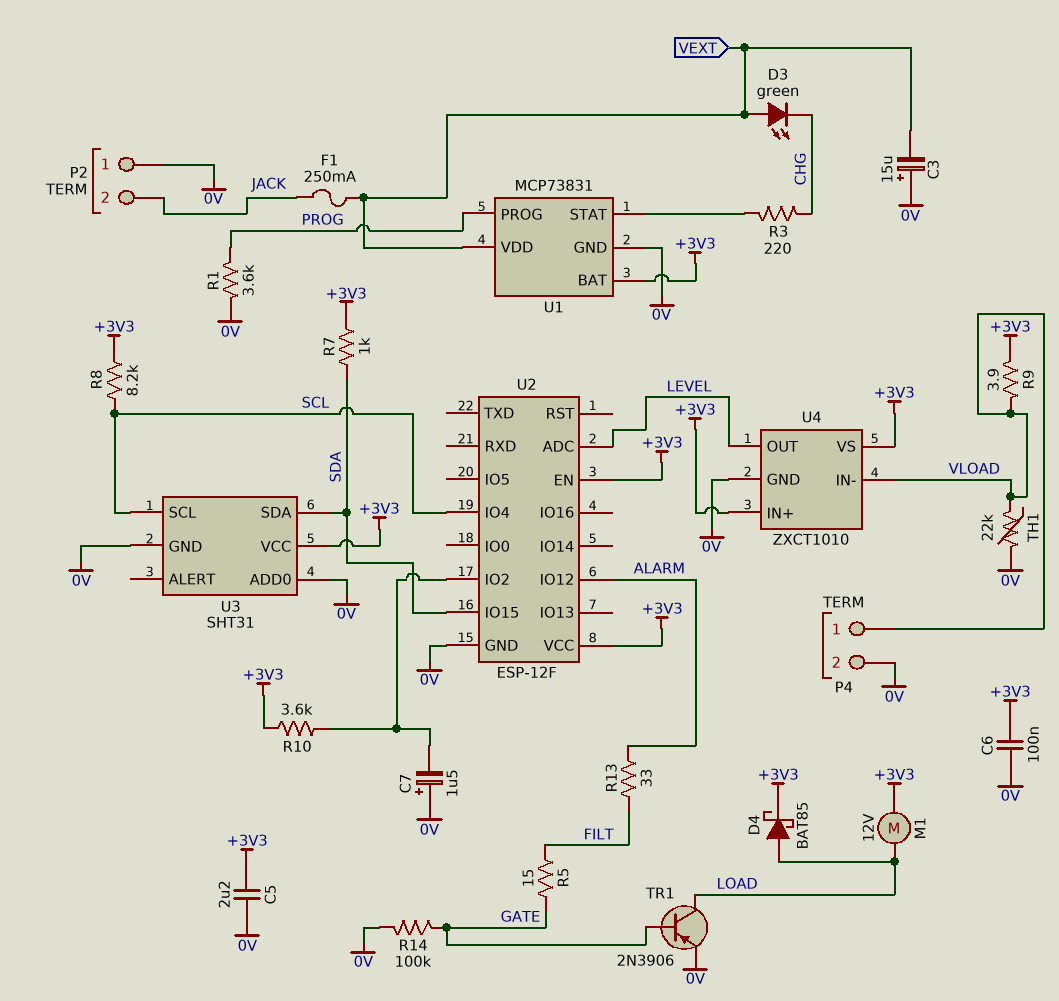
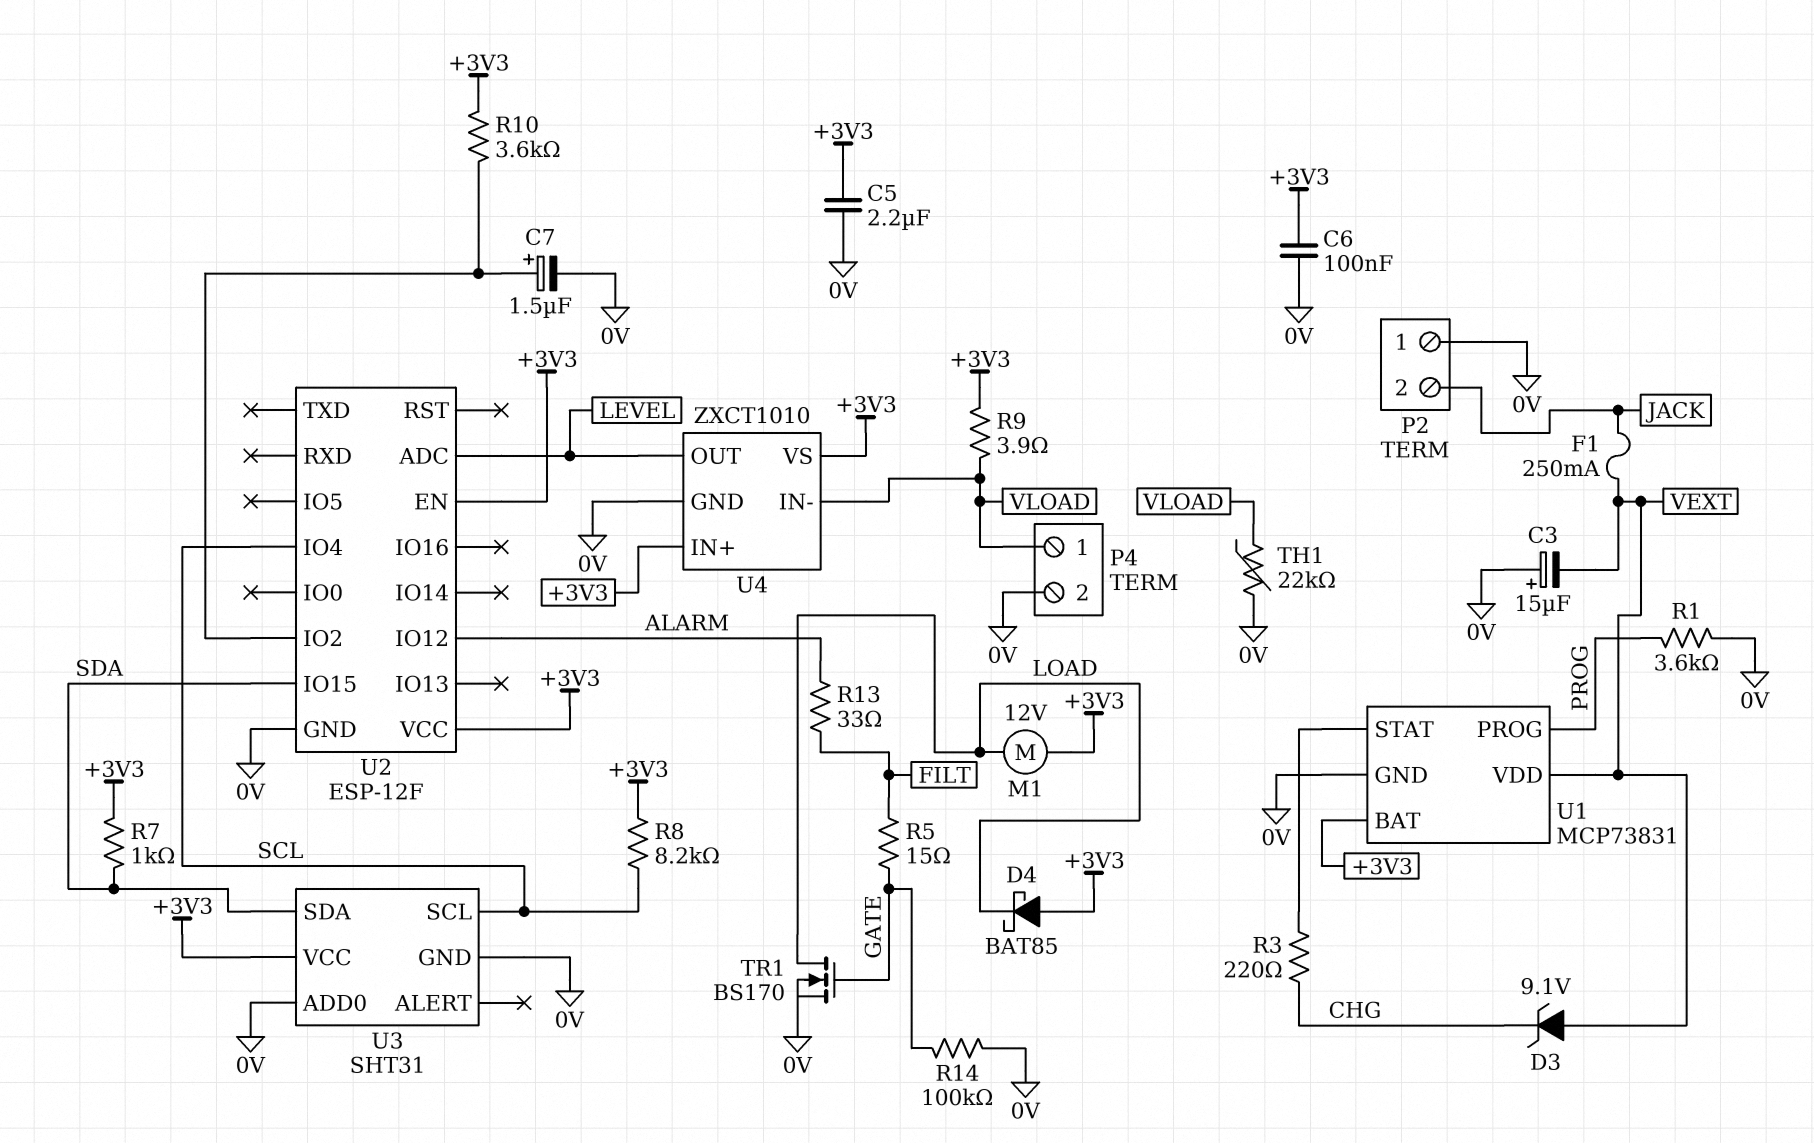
C7: 1.5uF (plus 0V, minus U2/IO2) -> 1.5uF (plus U2/IO2, minus 0V)
D3: LED green (A VEXT, K CHG) -> zener 9.1V (A VEXT, K CHG)
D4: schottky BAT85 (A LOAD, K +3V3) -> schottky BAT85 (A +3V3, K LOAD)
TR1: PNP 2N3906 (B GATE, C LOAD, E 0V) -> NMOS BS170 (G GATE, D LOAD, S 0V)

